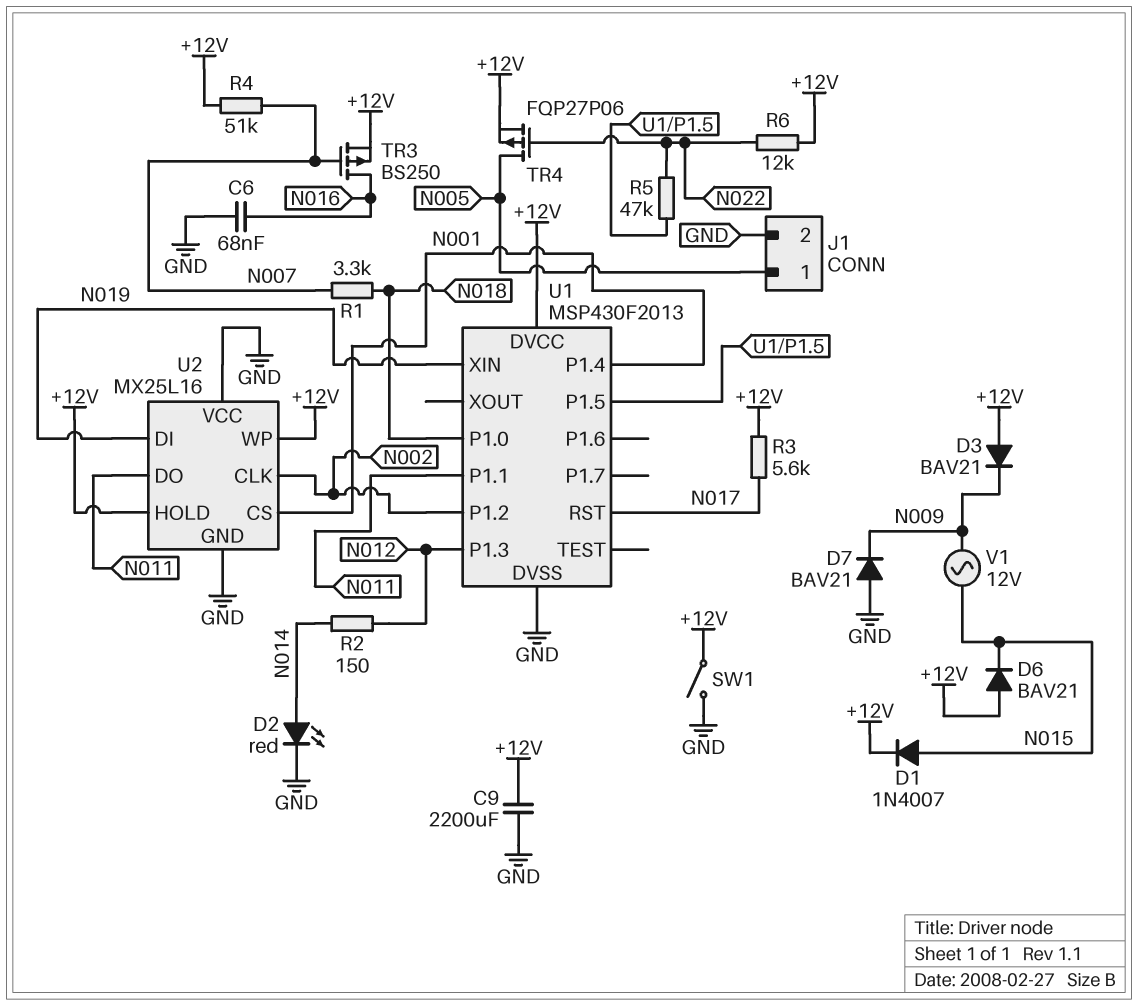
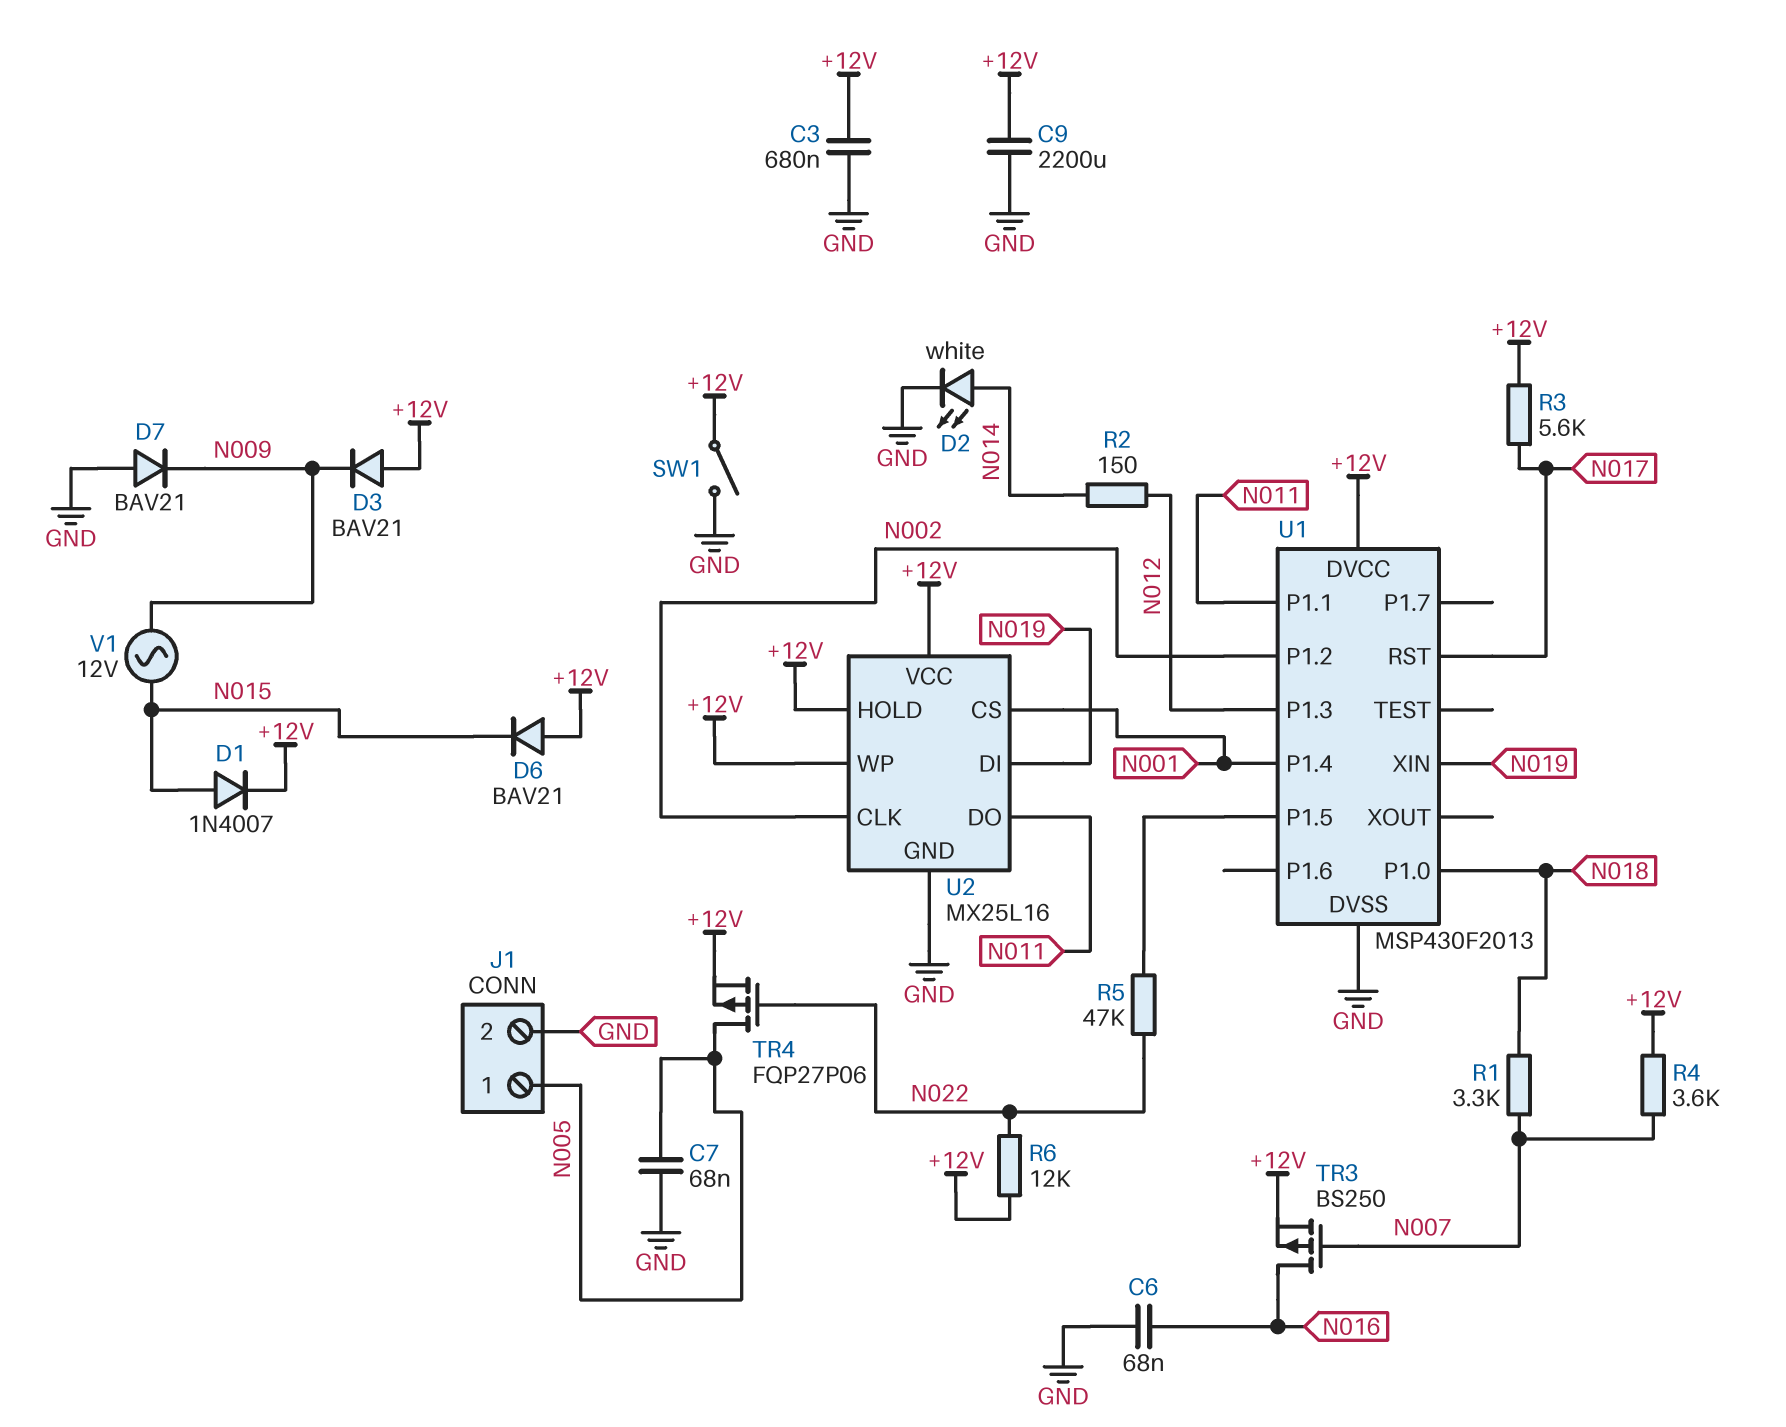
C3: none -> 680nF (+12V, GND)
C7: none -> 68nF (GND, N005)
D2: LED red (A N014, K GND) -> LED white (A N014, K GND)
R4: 51k (+12V, N007) -> 3.6k (+12V, N007)
U2 pin VCC: GND -> +12V

